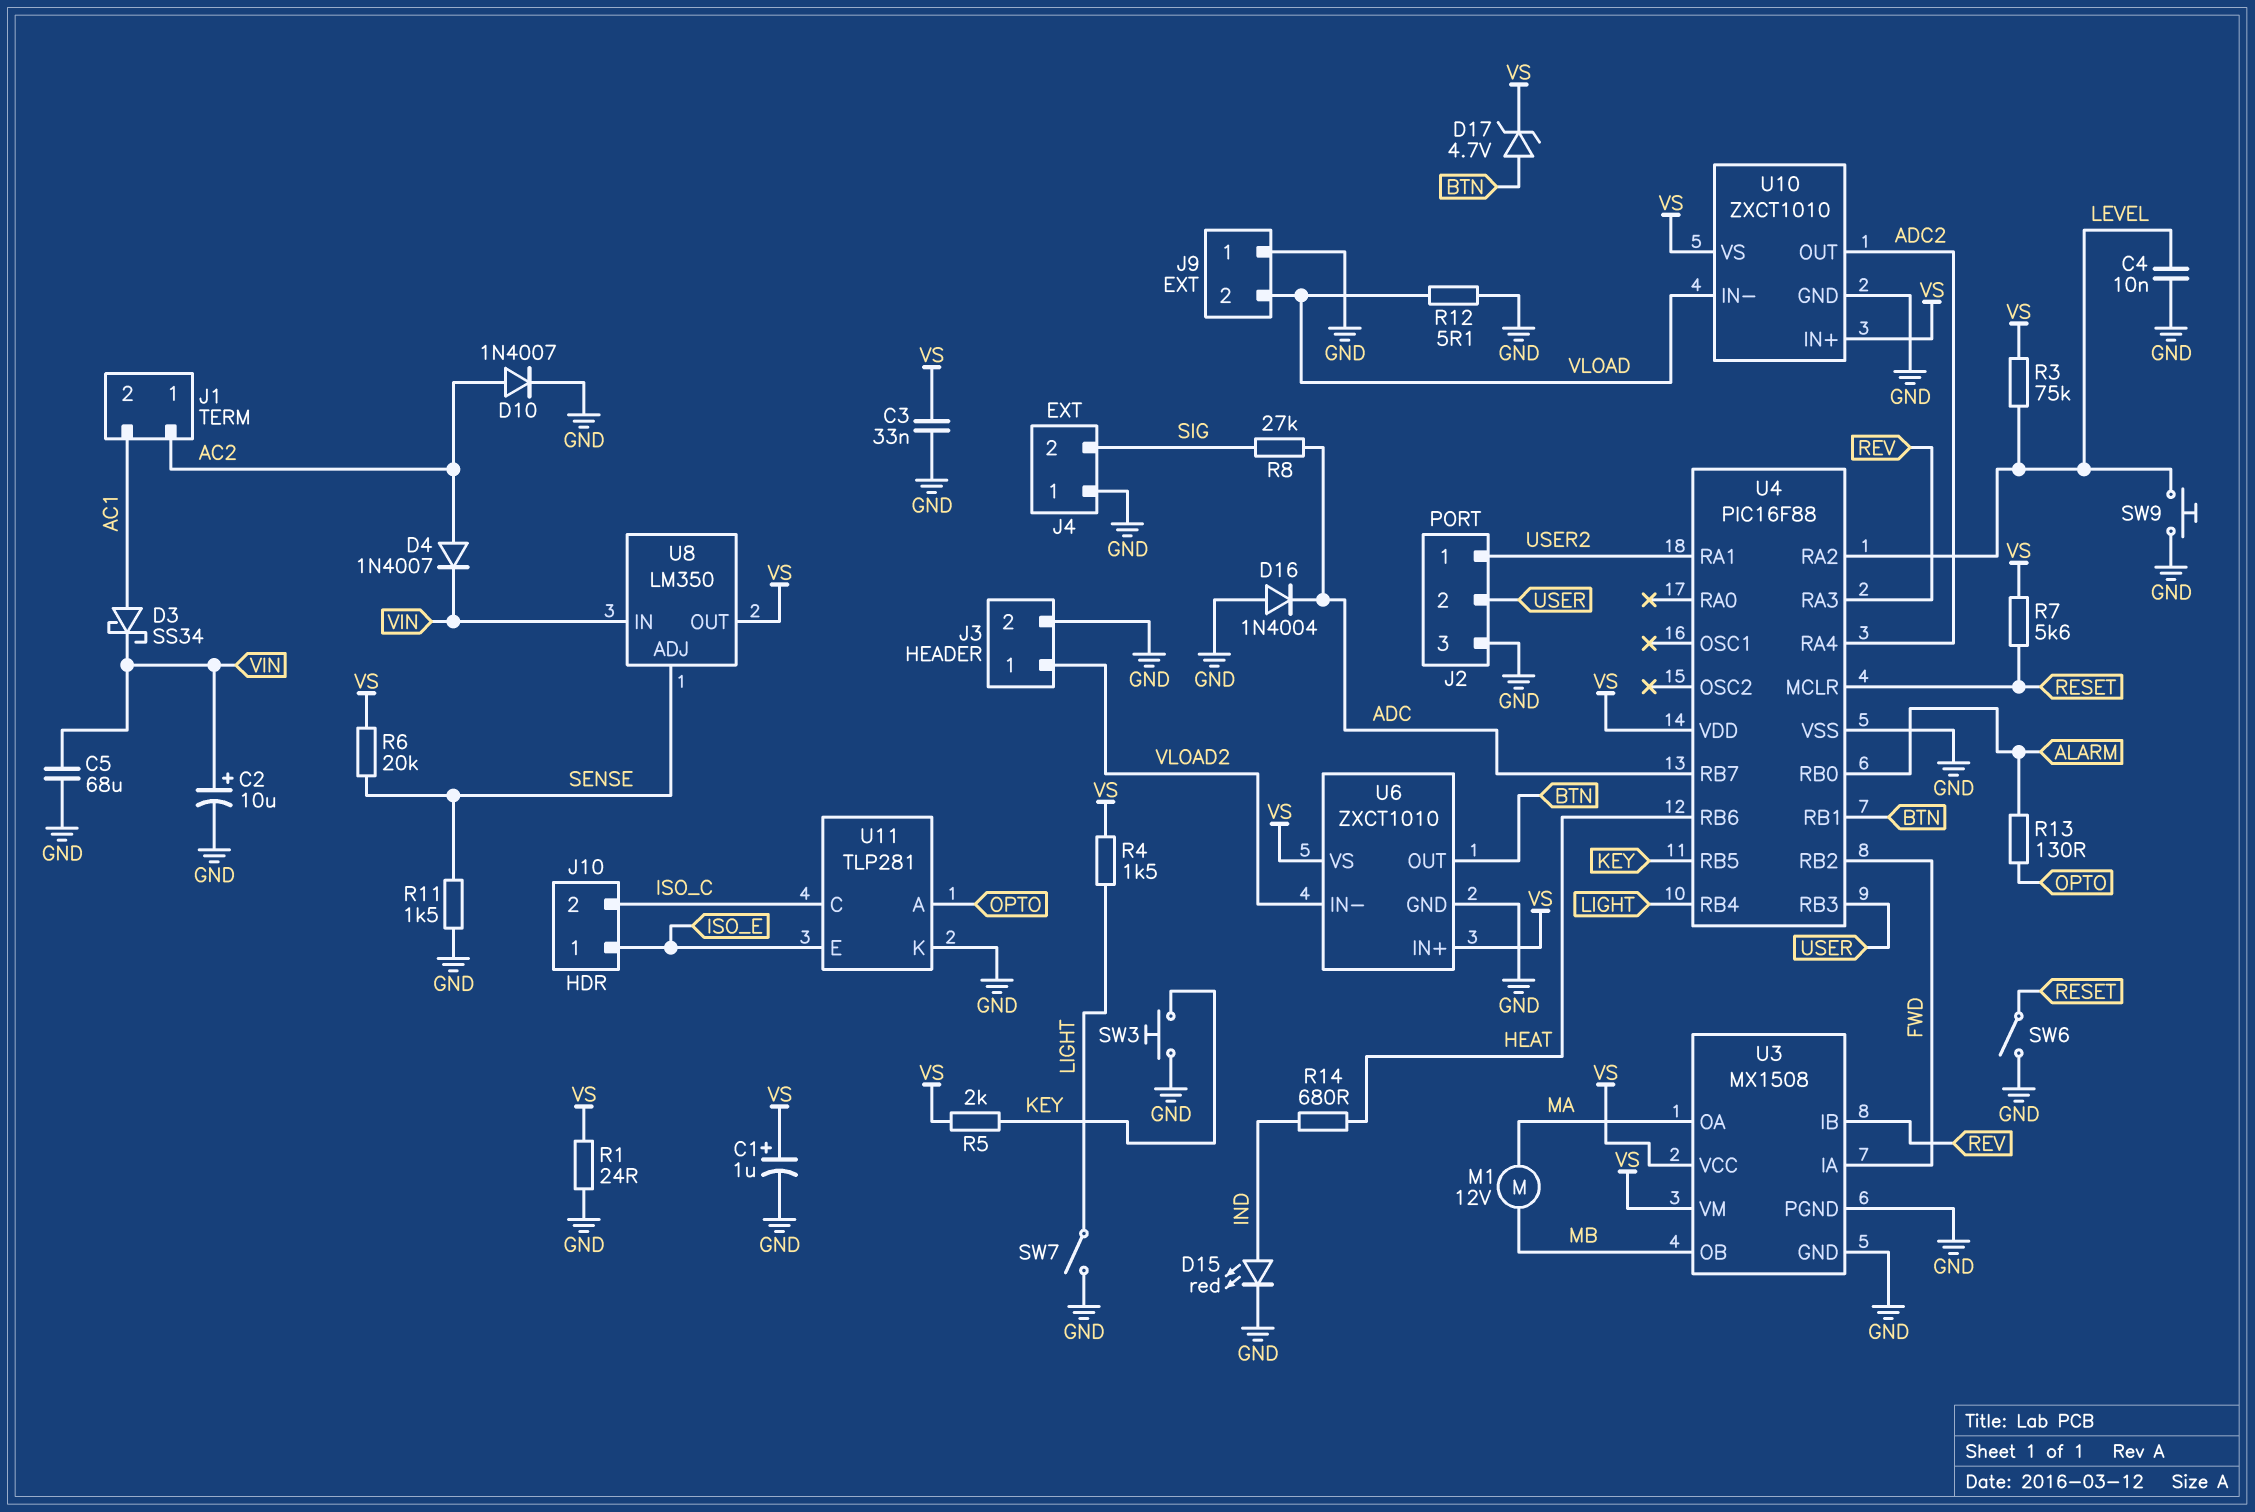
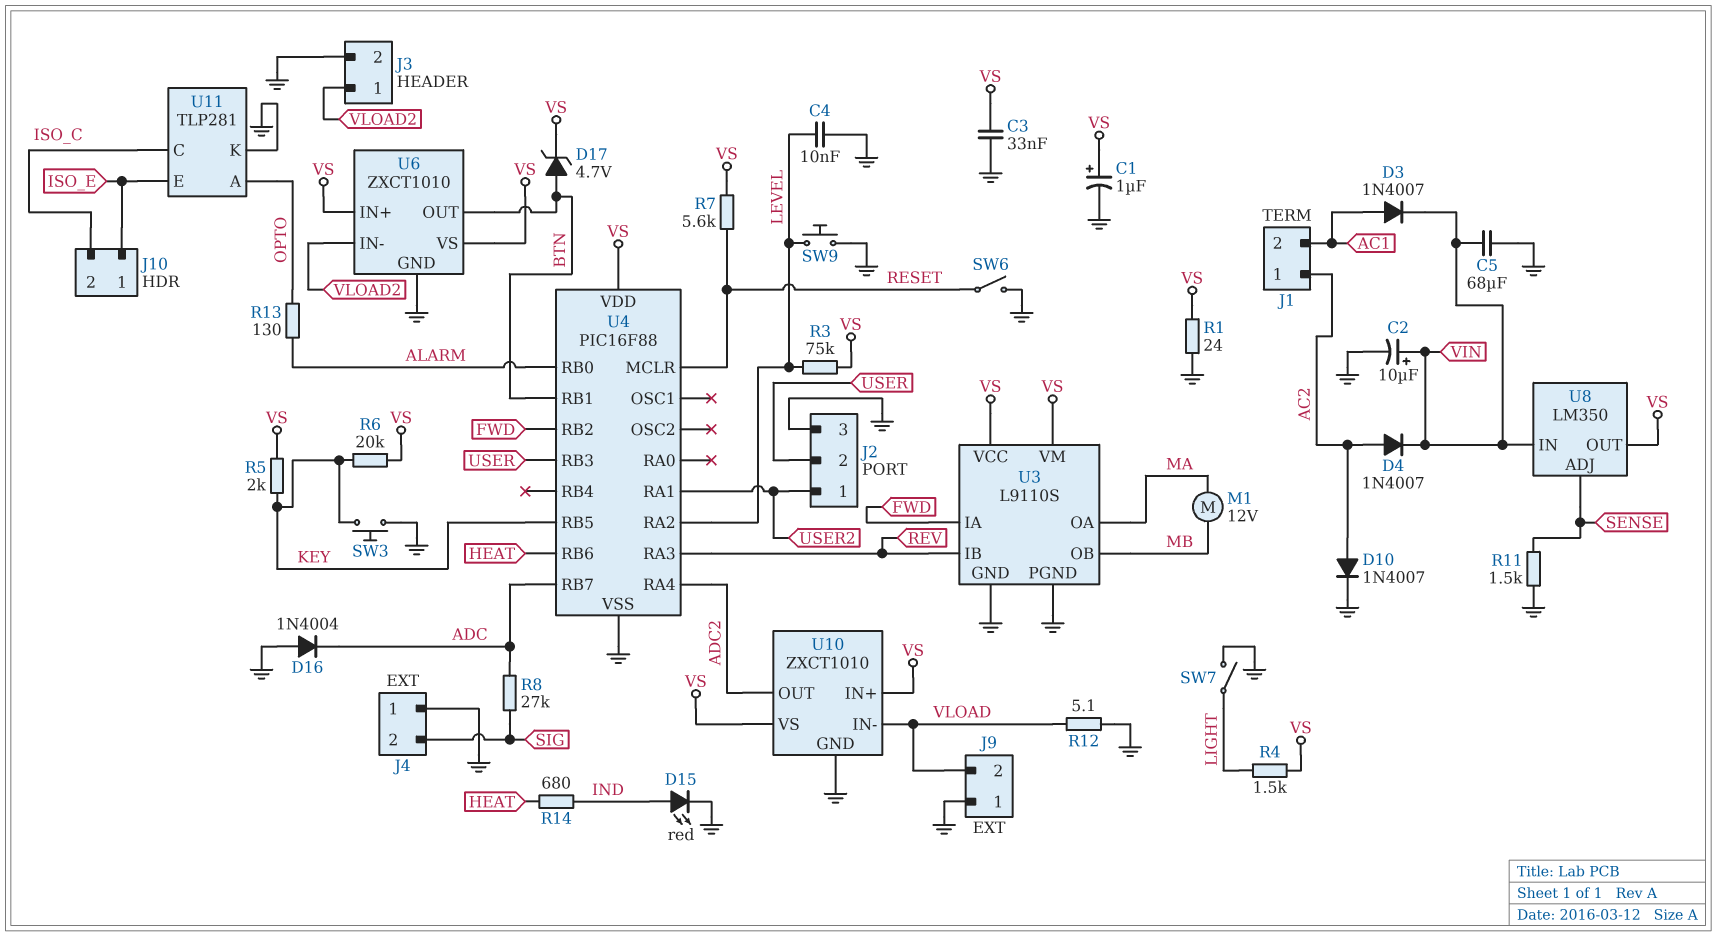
D3: schottky SS34 (A AC1, K VIN) -> diode 1N4007 (A AC1, K VIN)
R6: 20k (SENSE, VS) -> 20k (KEY, VS)
U3: MX1508 -> L9110S
U4 pin RB4: LIGHT -> none

